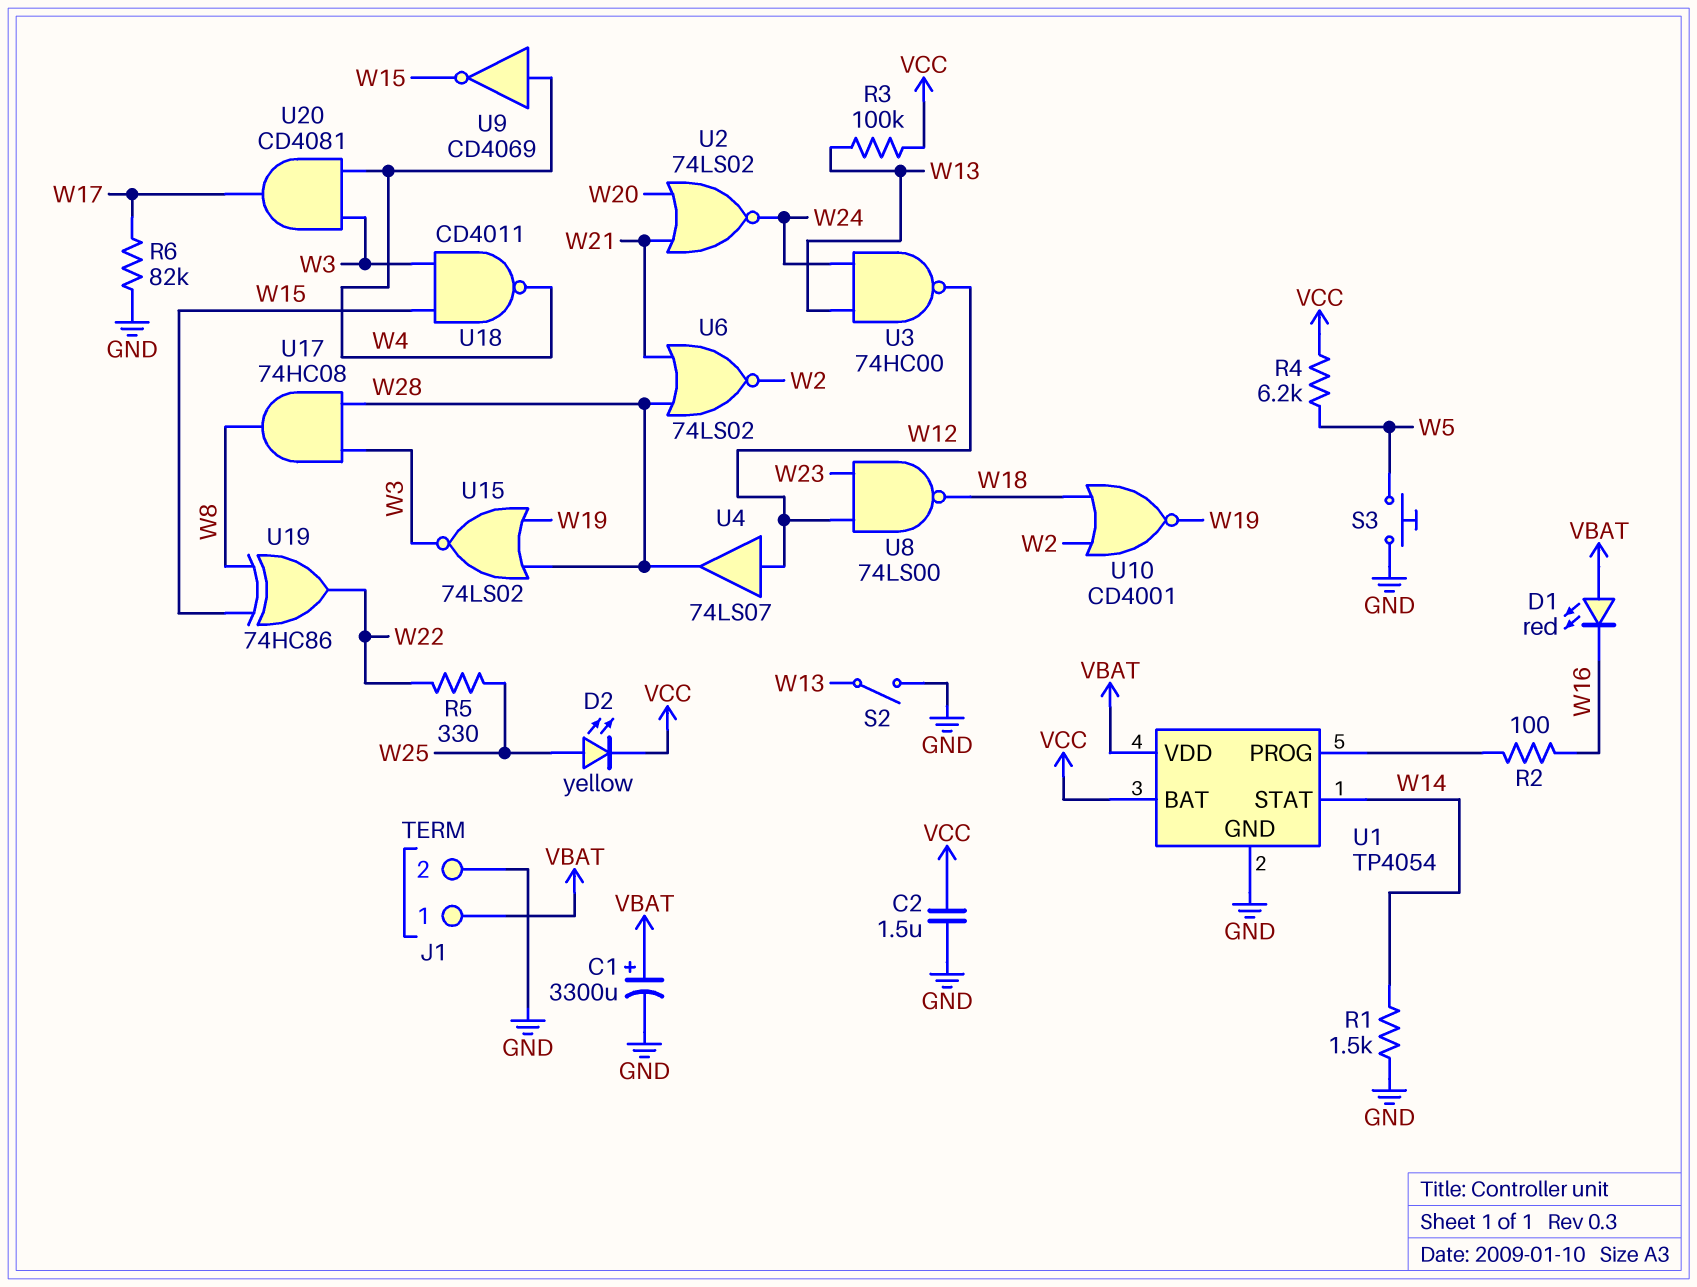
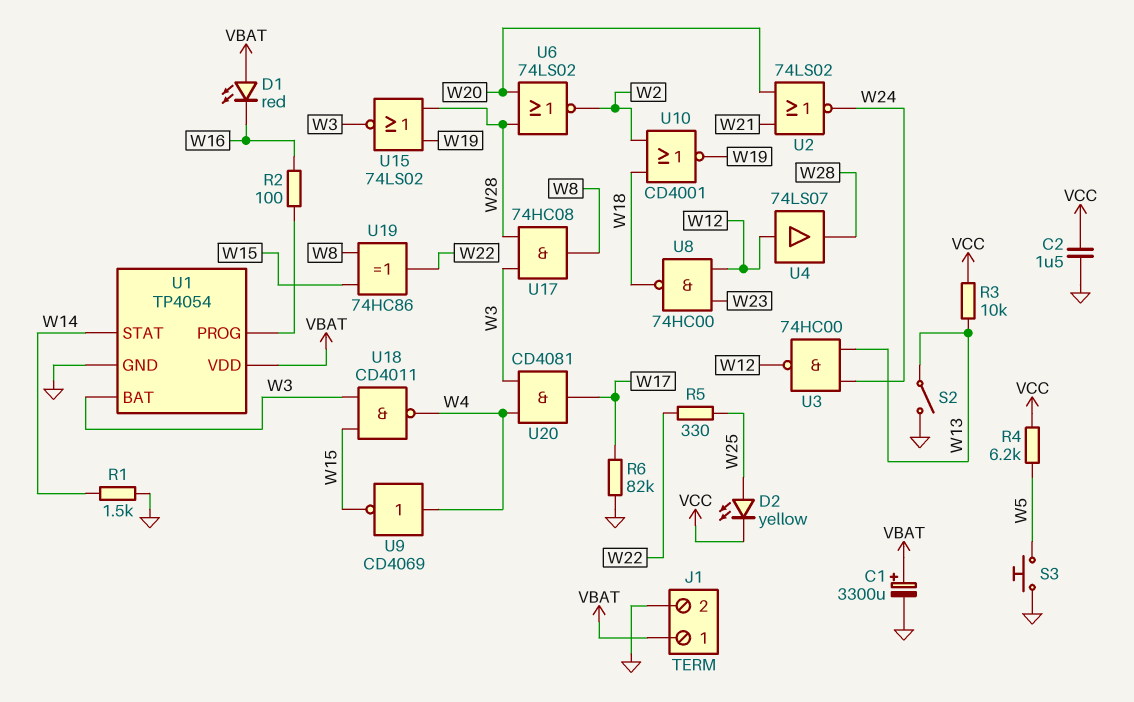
R3: 100k (VCC, W13) -> 10k (VCC, W13)
U1 pin BAT: VCC -> W3
U6: NOR 74LS02 (in W21, in W28, out W2) -> NOR 74LS02 (in W20, in W28, out W2)
U8: NAND 74LS00 (in W12, in W23, out W18) -> NAND 74HC00 (in W12, in W23, out W18)

